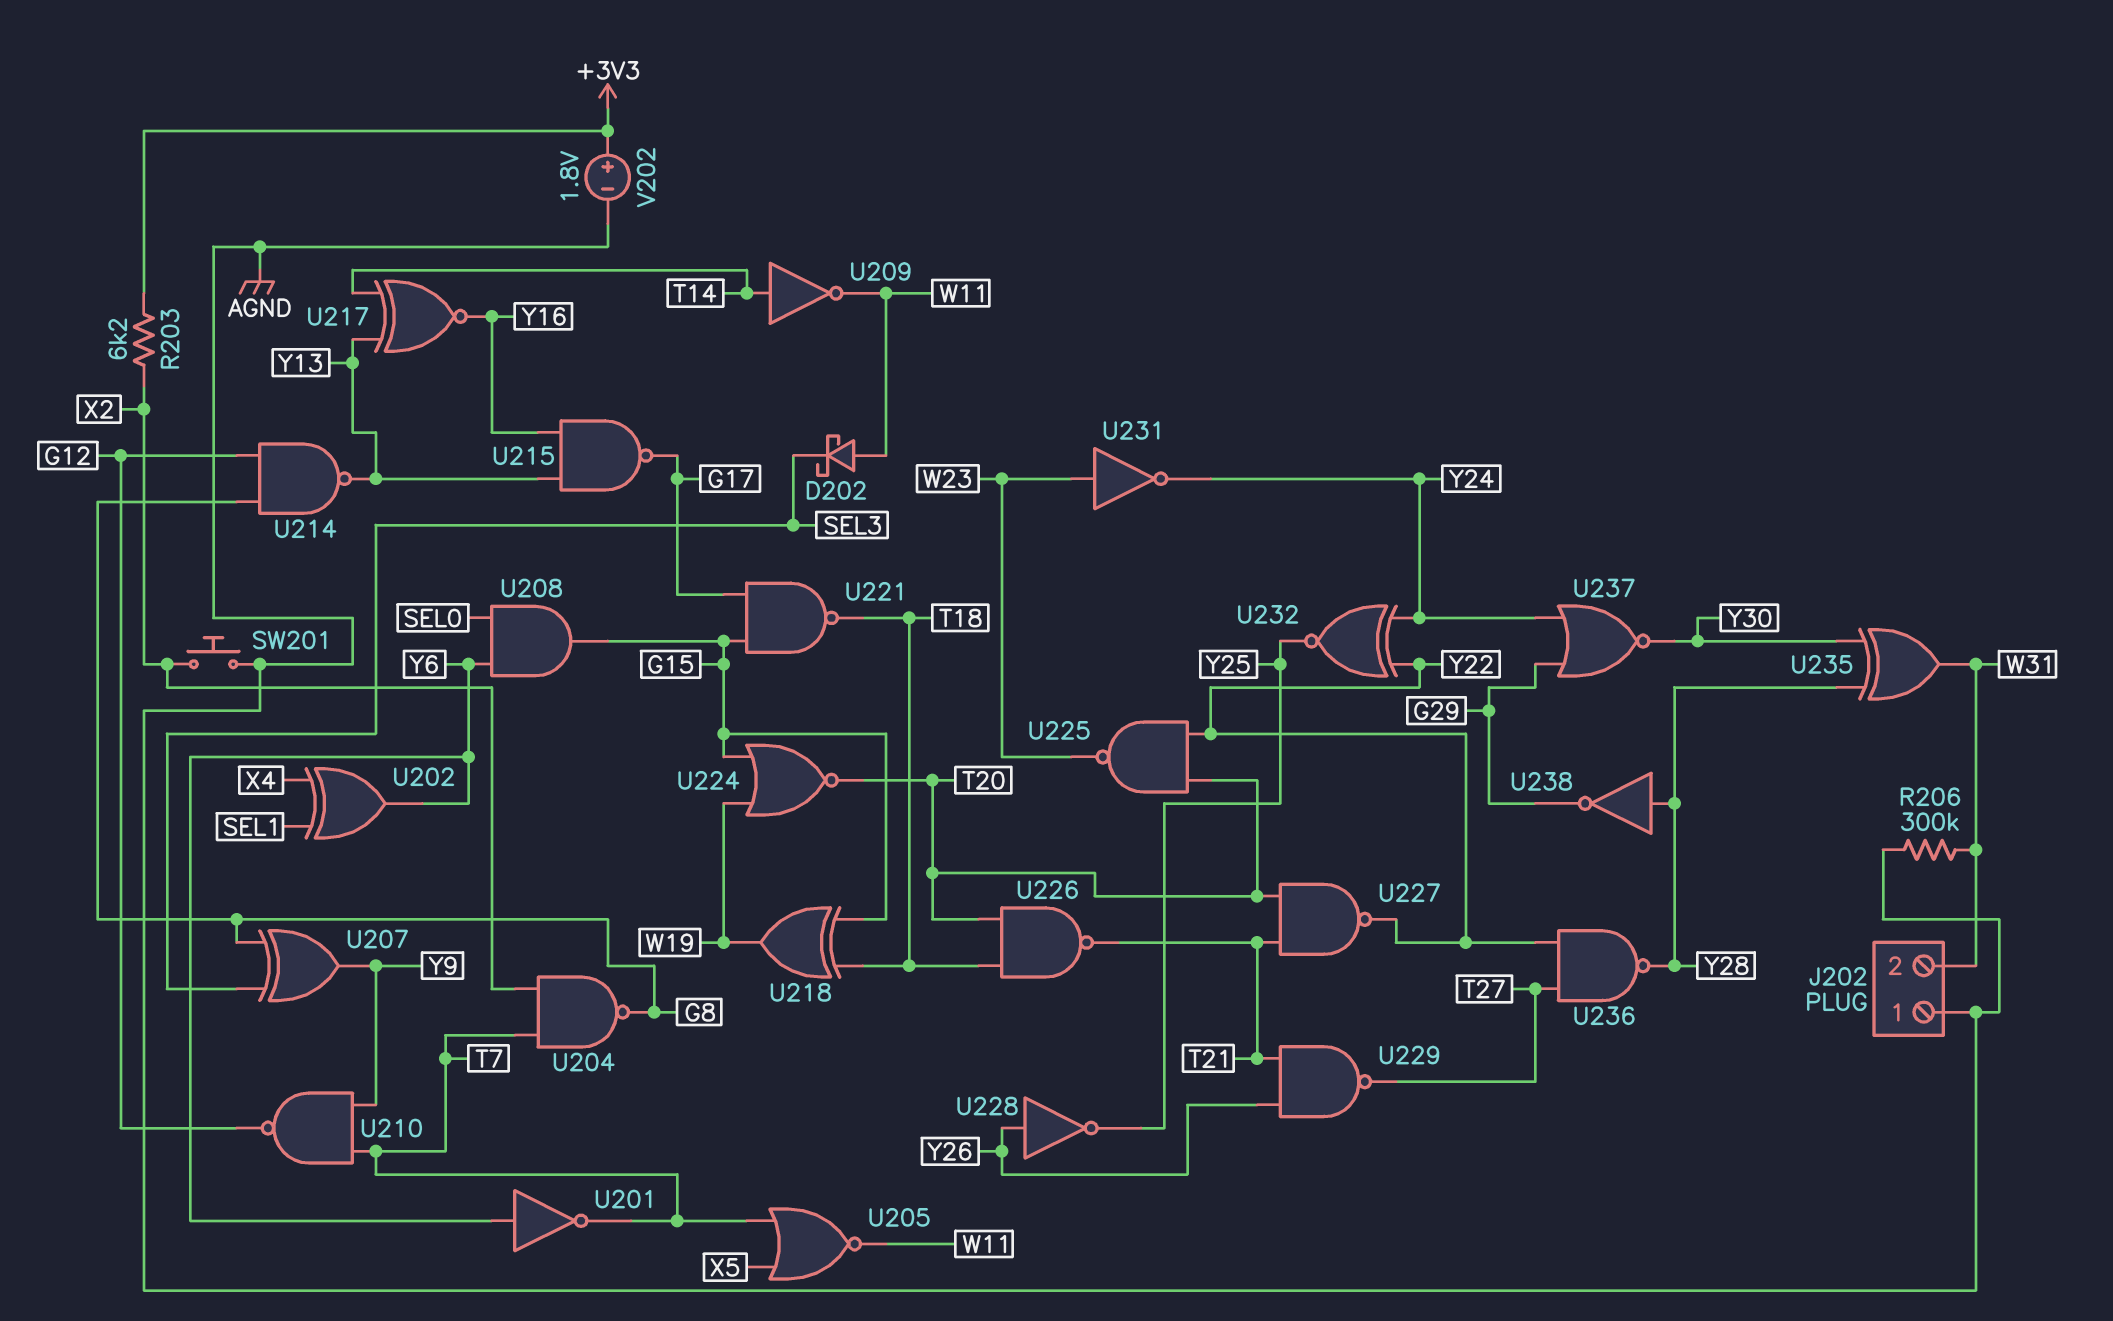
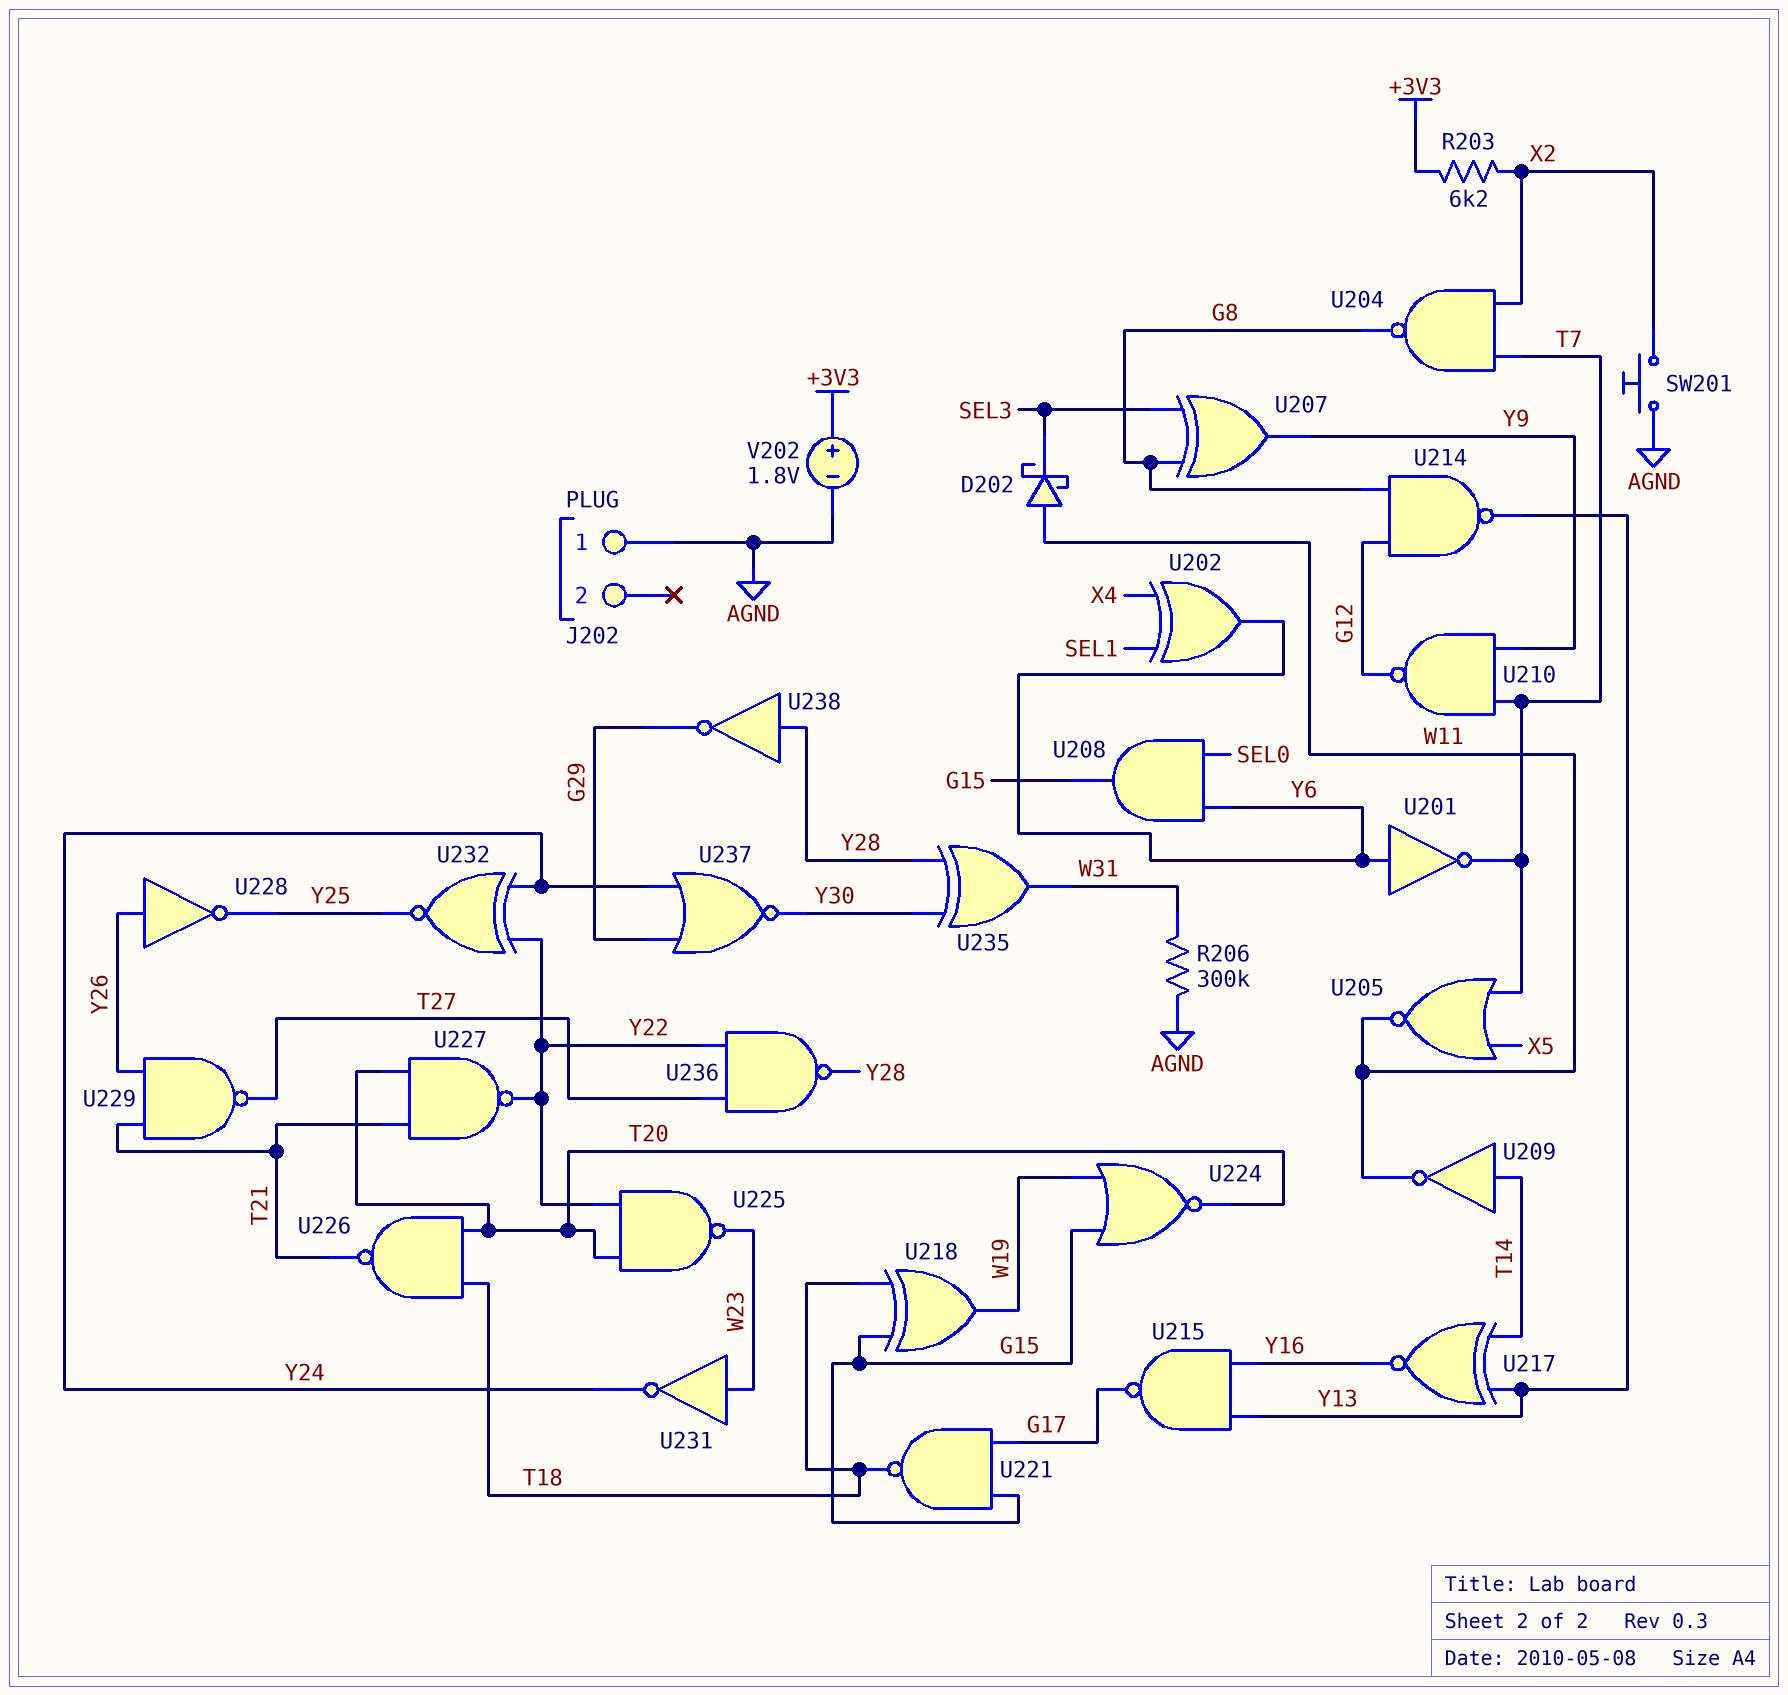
J202 pin 2: W31 -> none

